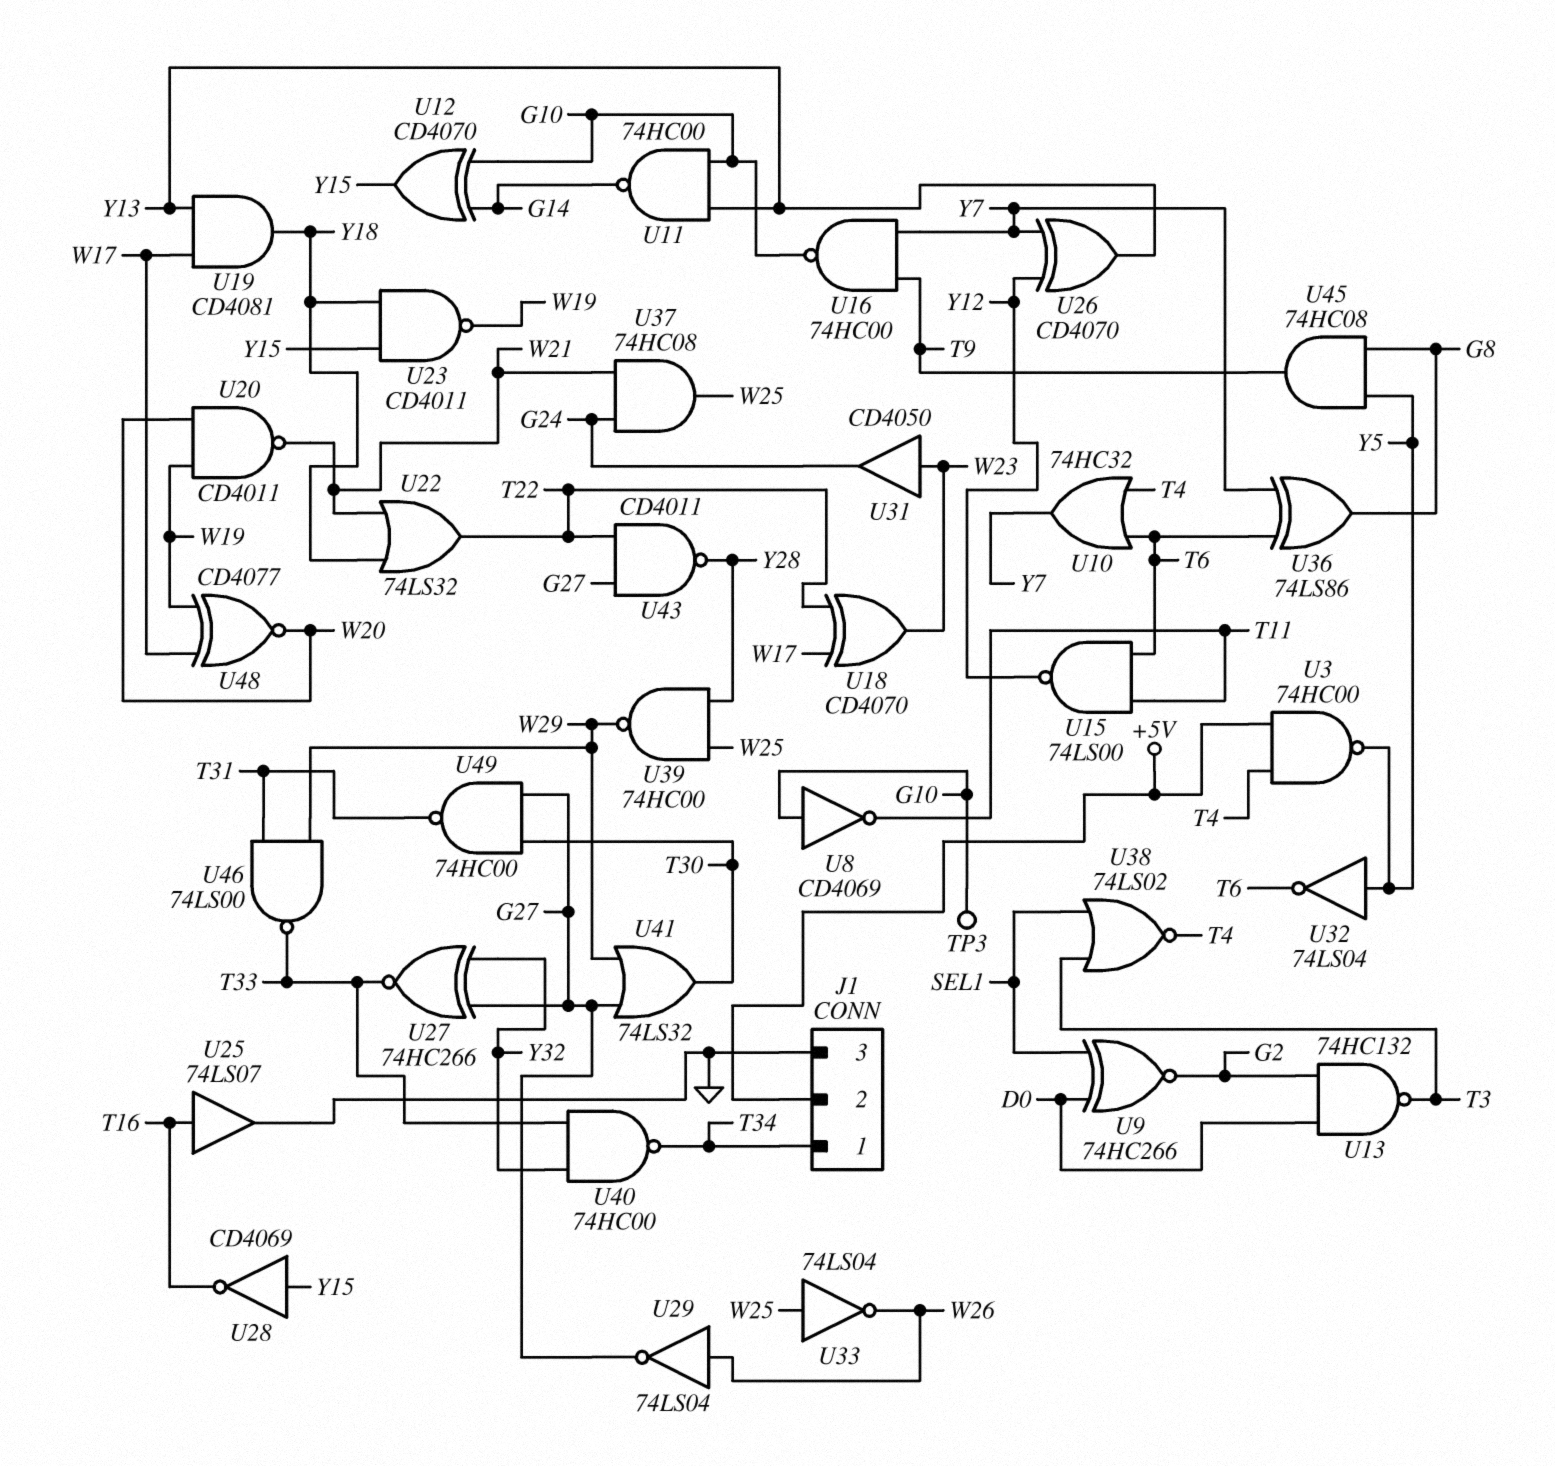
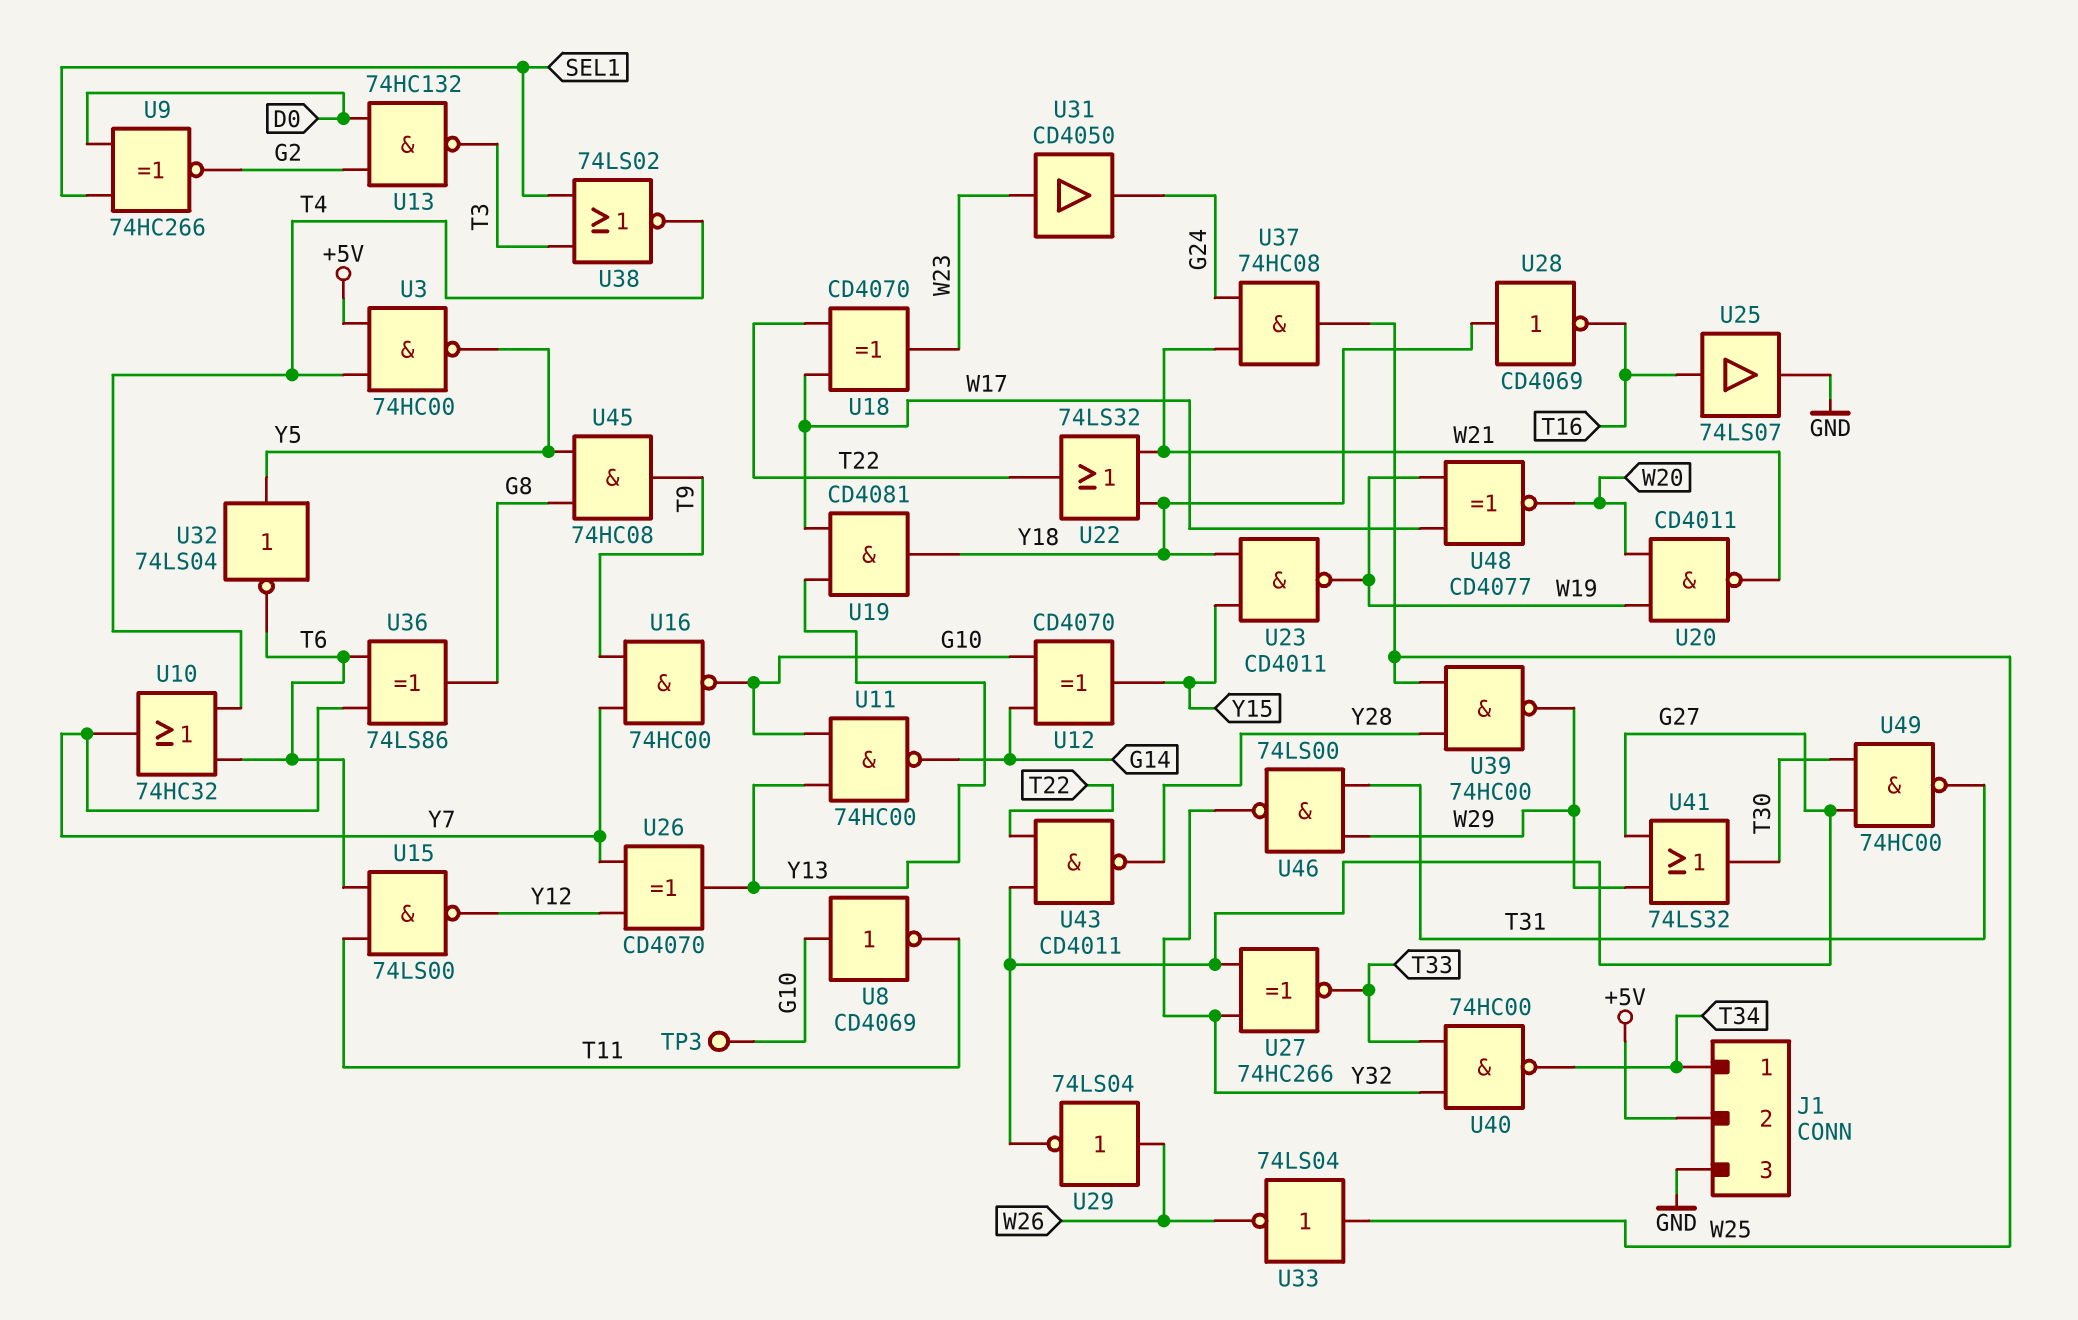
U28: NOT CD4069 (in Y15, out T16) -> NOT CD4069 (in Y18, out T16)
U46: NAND 74LS00 (in T31, in W29, out T33) -> NAND 74LS00 (in T31, in W29, out Y32)

